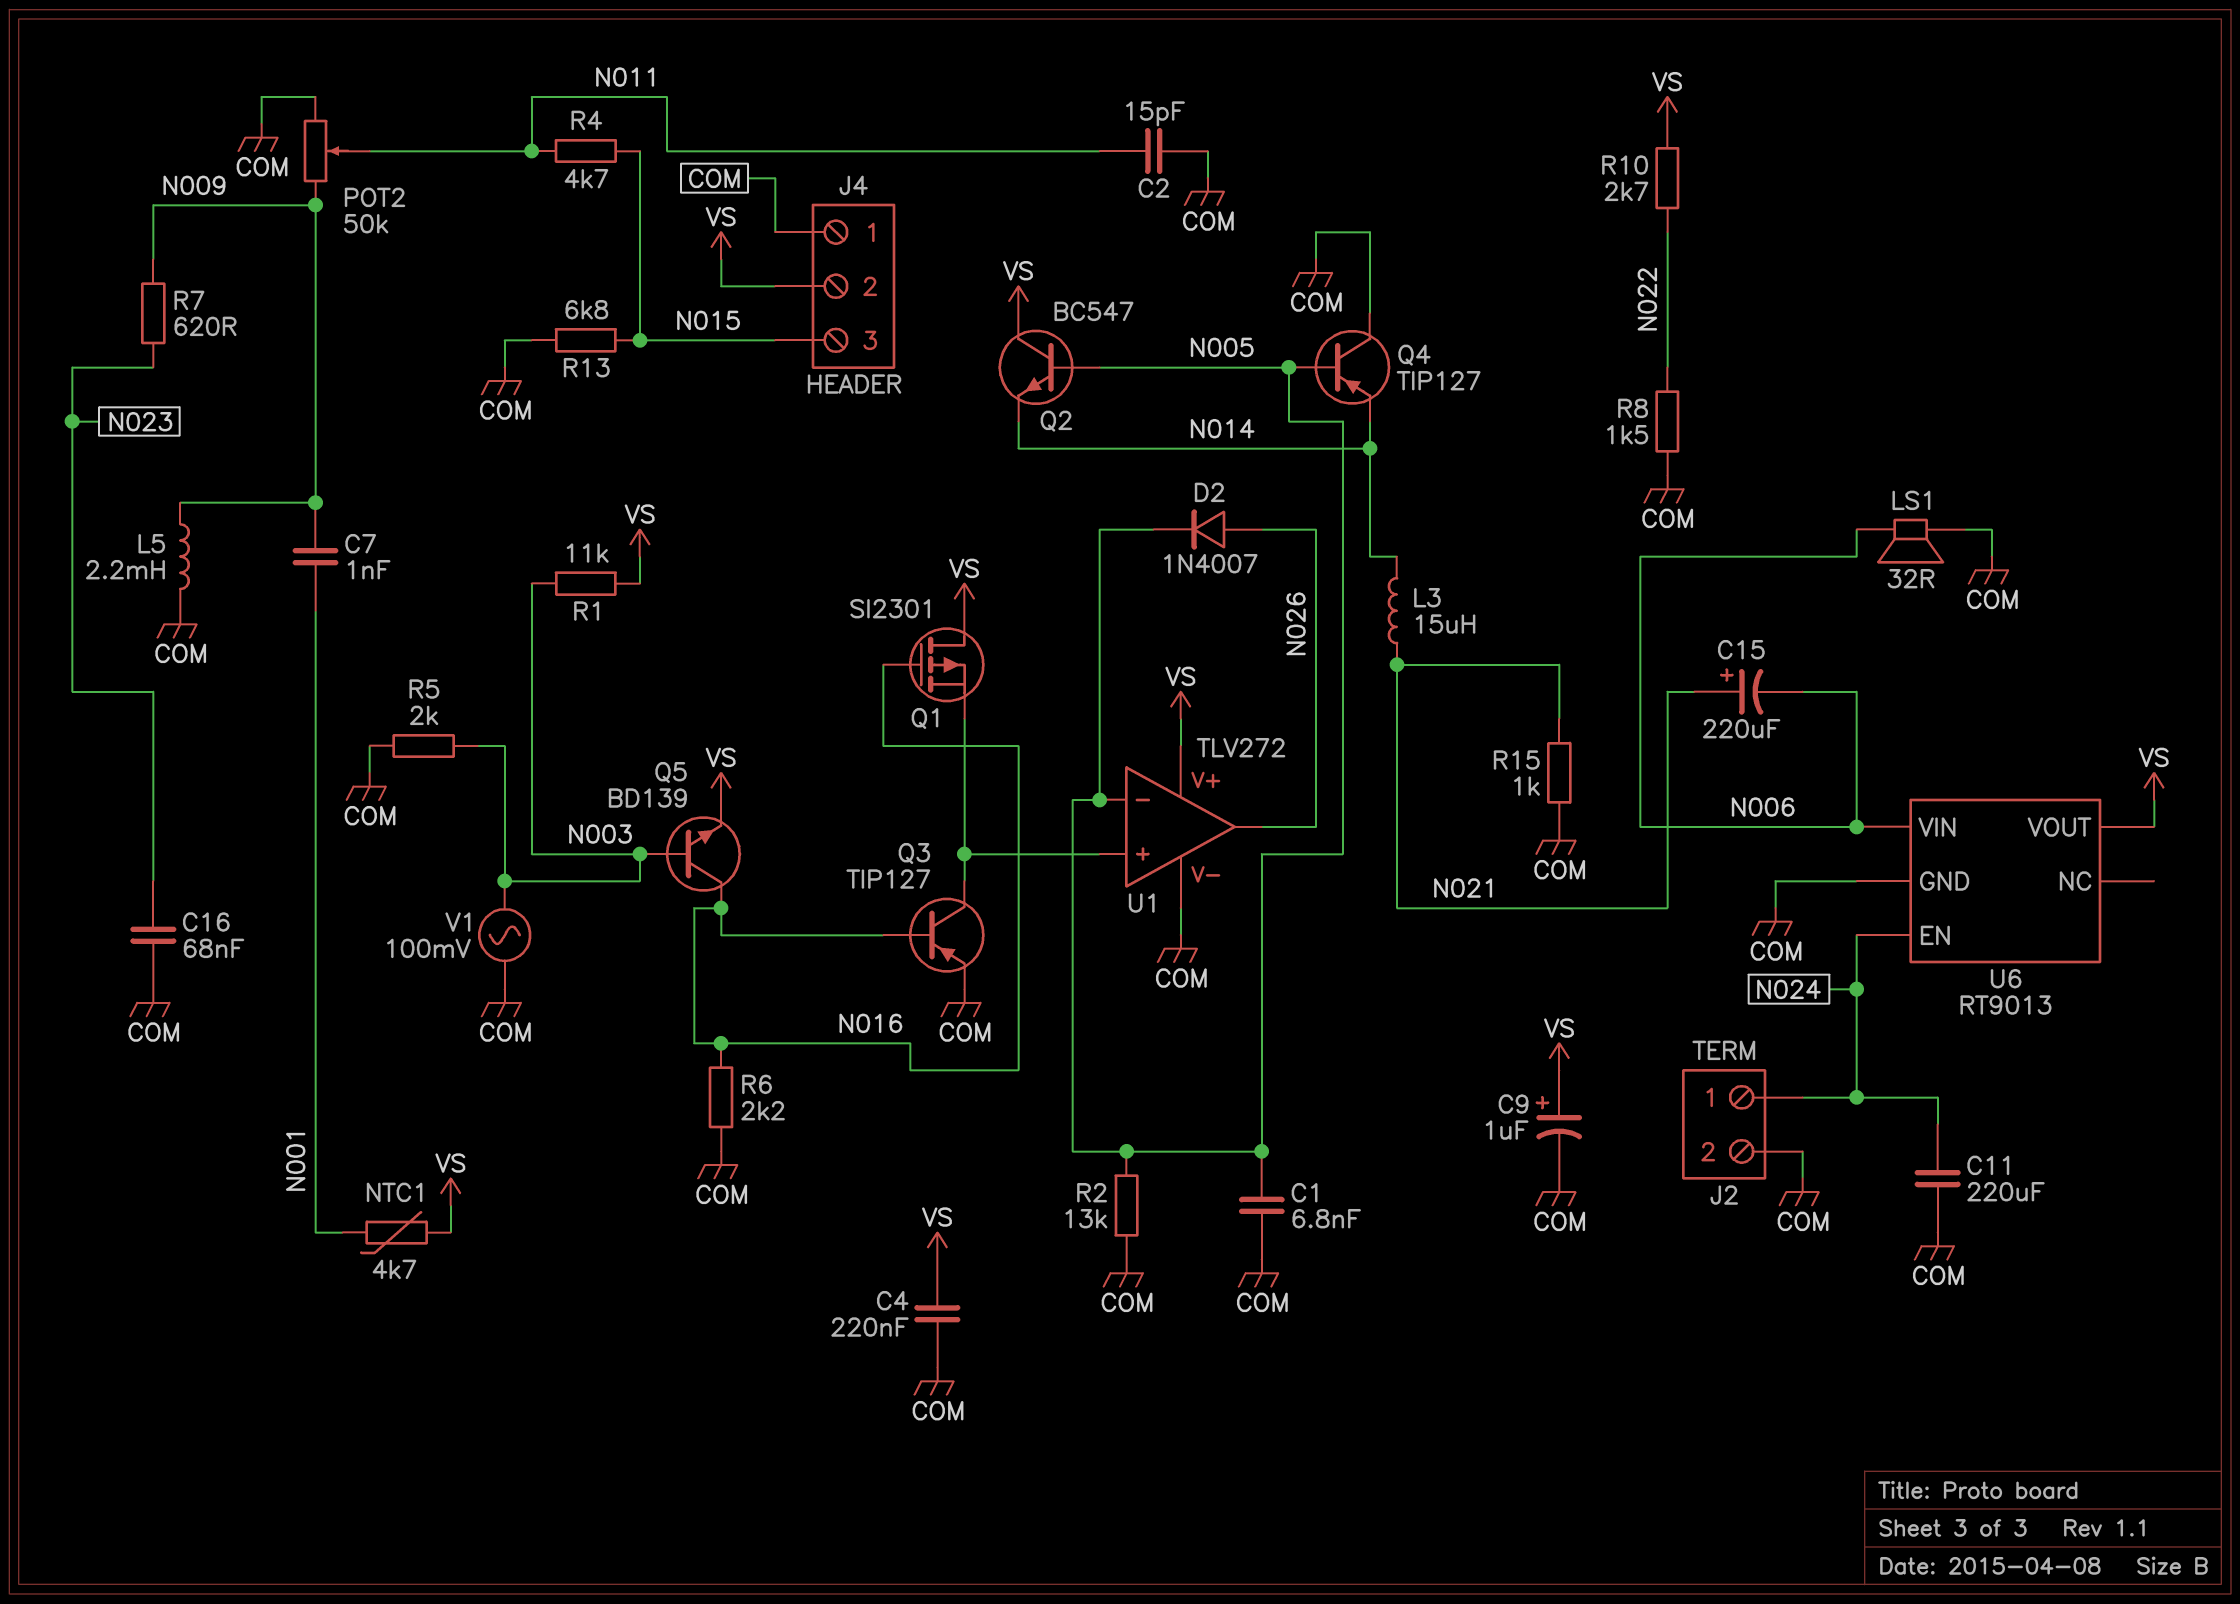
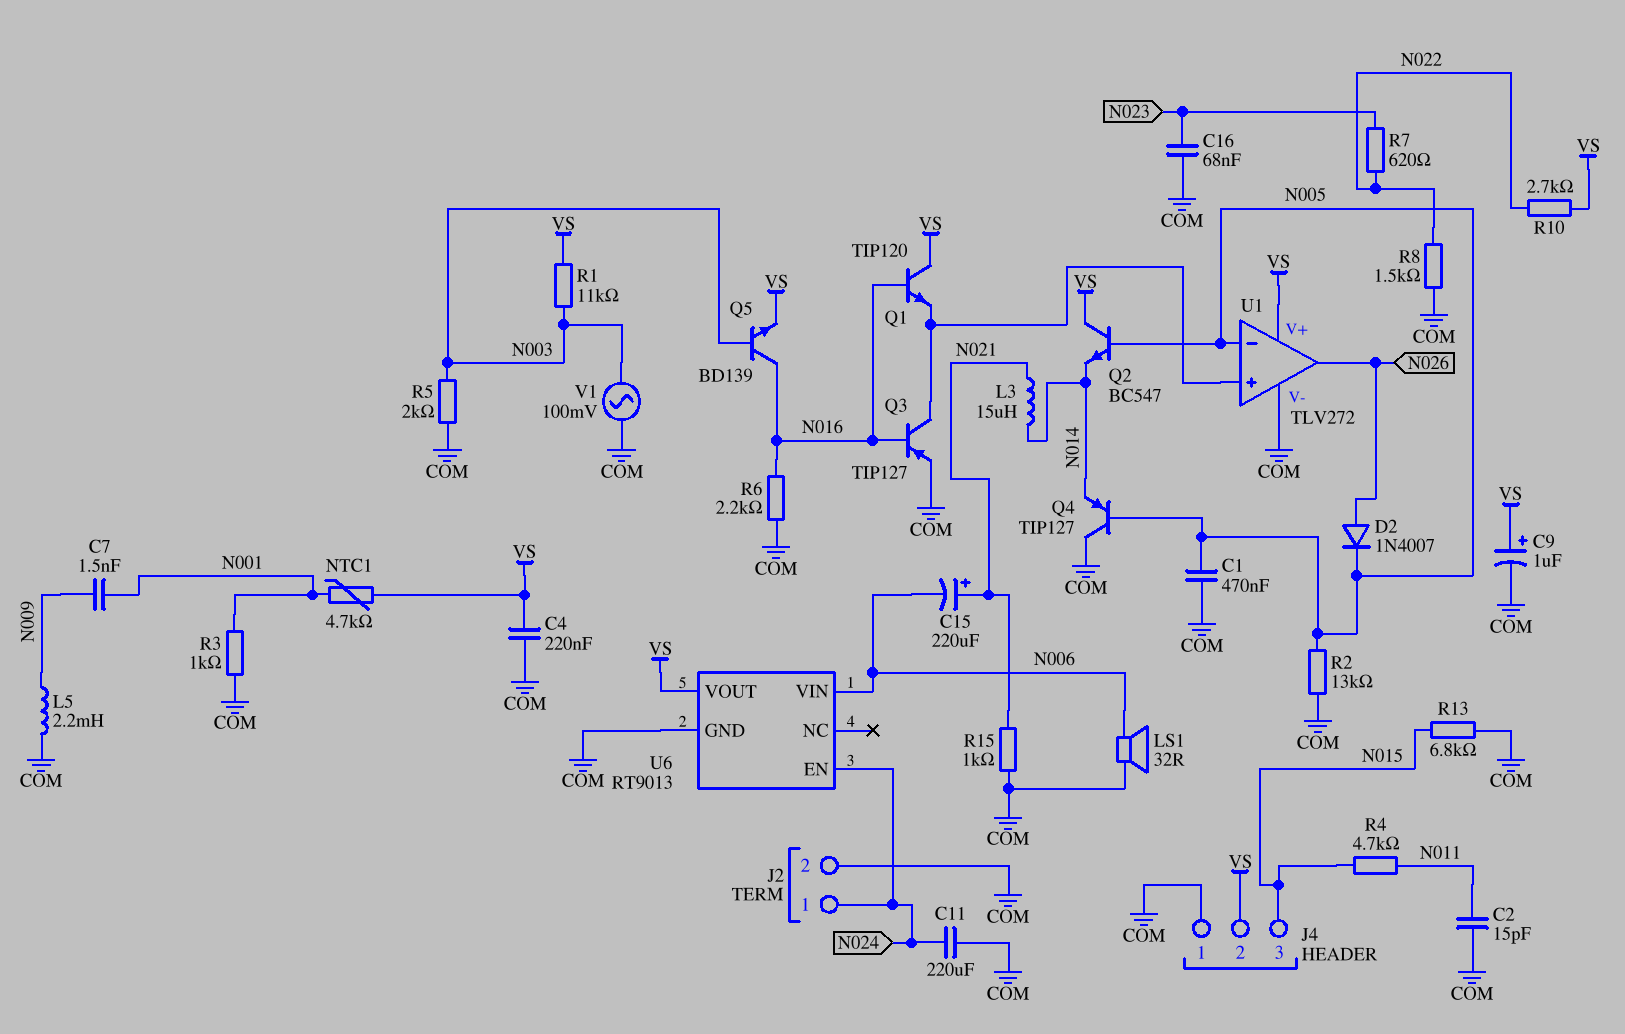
C1: 6.8nF (COM, N005) -> 470nF (COM, N005)
C7: 1nF (N001, N009) -> 1.5nF (N001, N009)
POT2: 50k (COM, N009, wiper N011) -> none
Q1: PMOS SI2301 (G N016, D VS, S U1/in+) -> NPN TIP120 (B N016, C VS, E U1/in+)
R3: none -> 1k (COM, N001)
R7: 620 (N009, N023) -> 620 (N022, N023)

